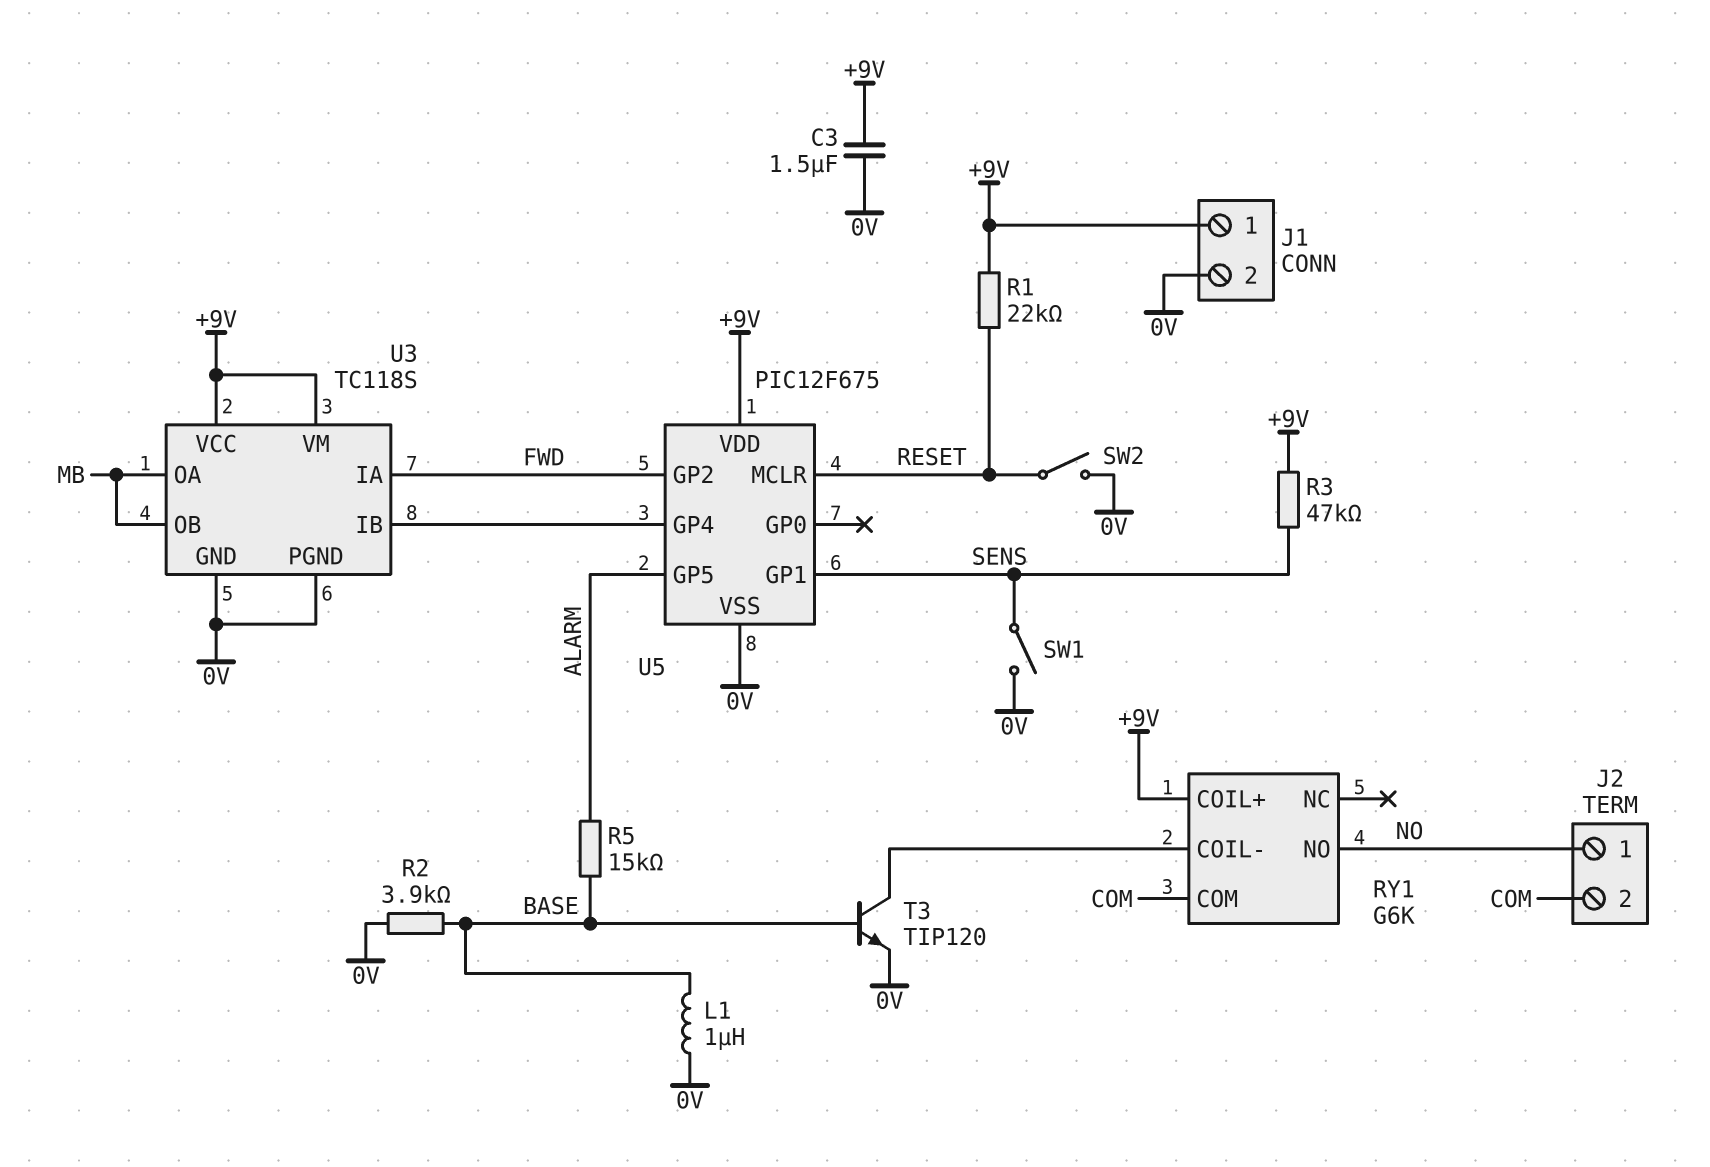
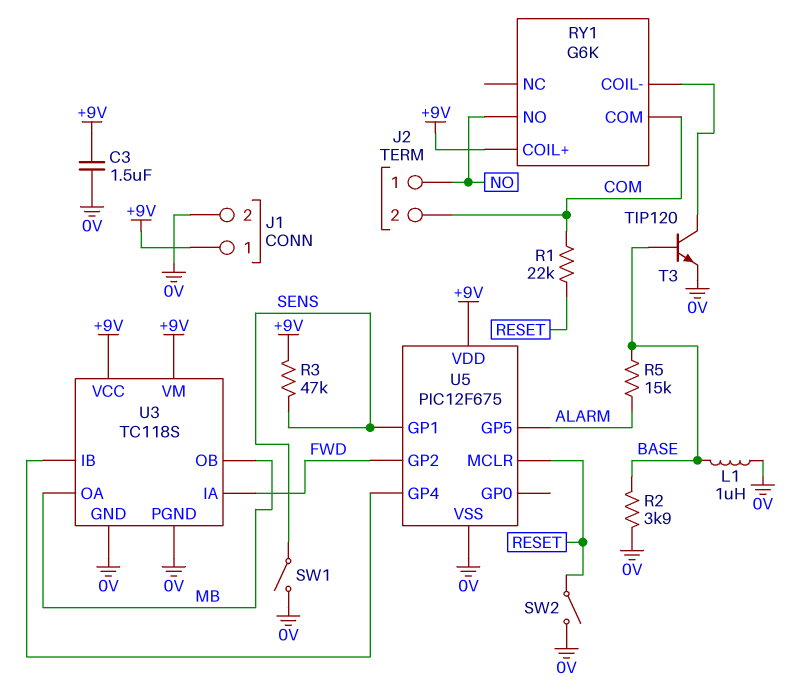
R1: 22k (+9V, RESET) -> 22k (COM, RESET)

